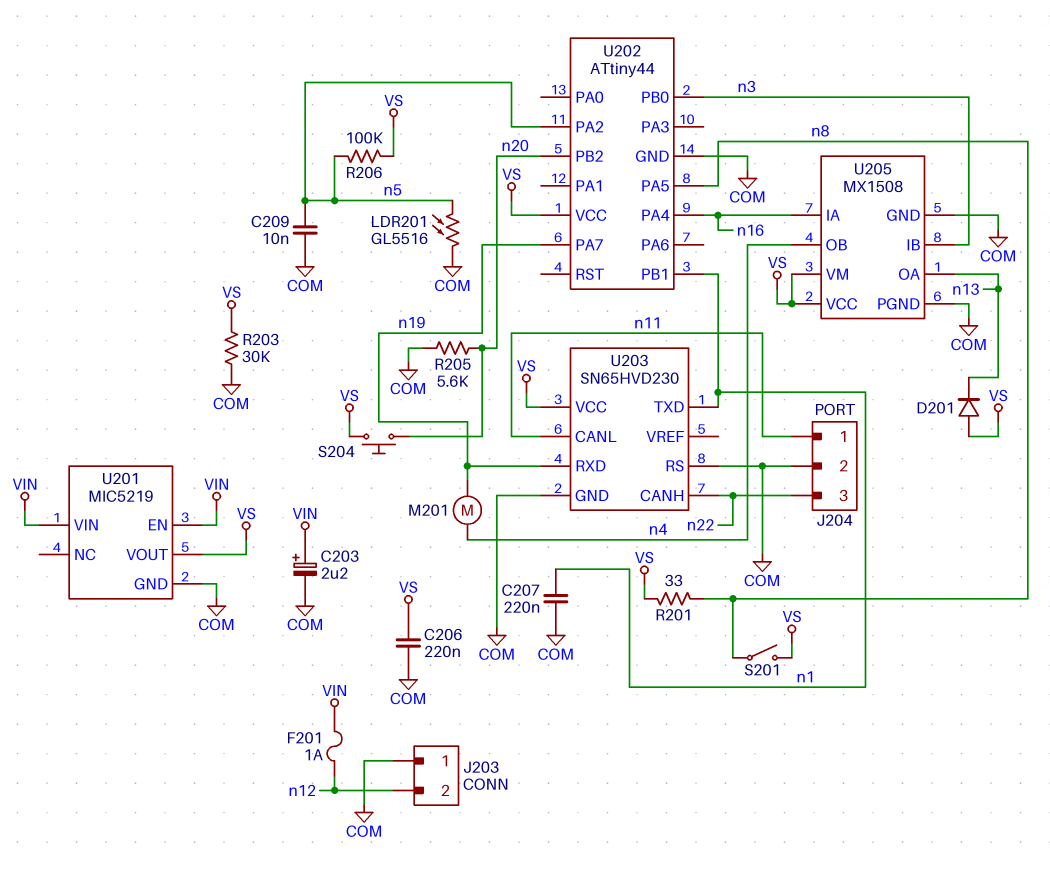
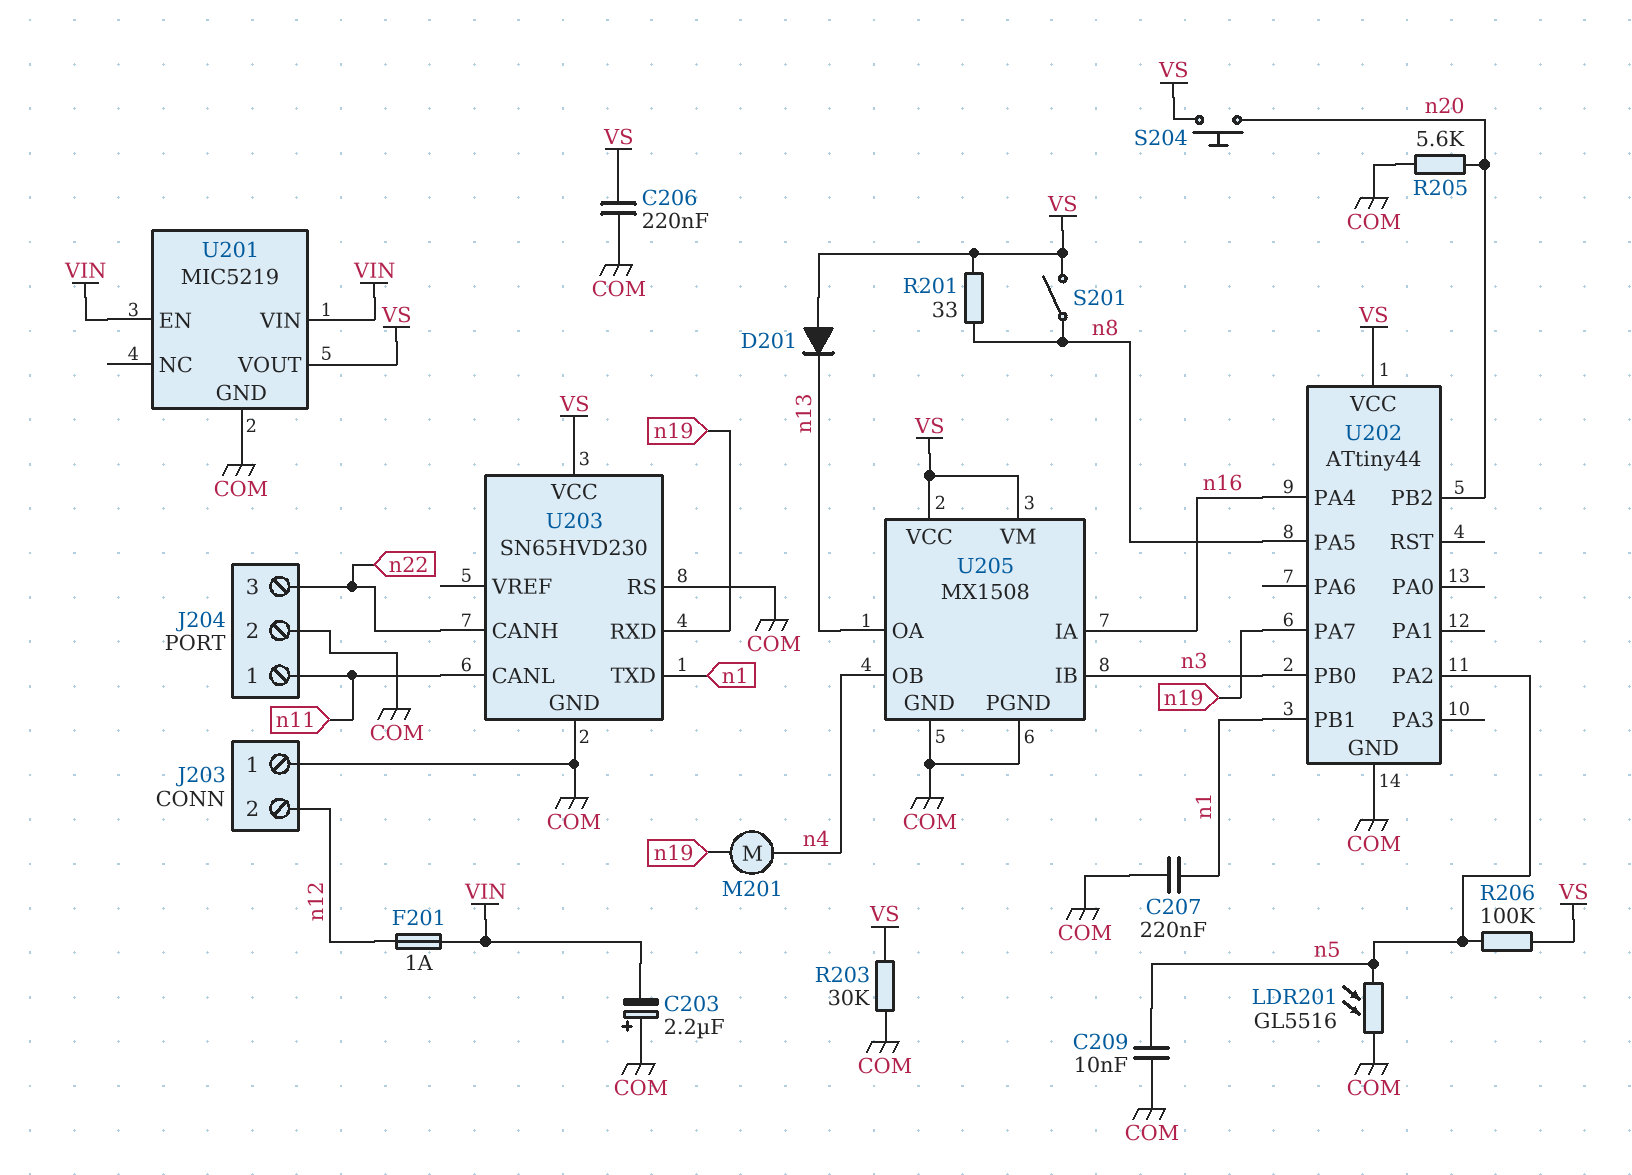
C203: 2.2uF (plus VIN, minus COM) -> 2.2uF (plus COM, minus VIN)

